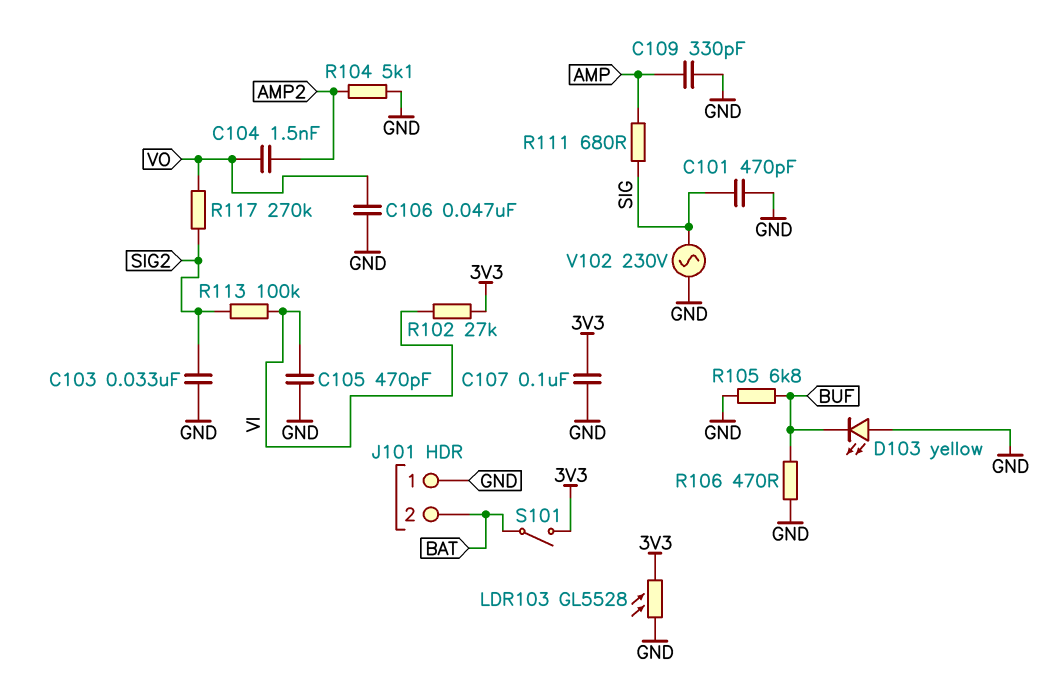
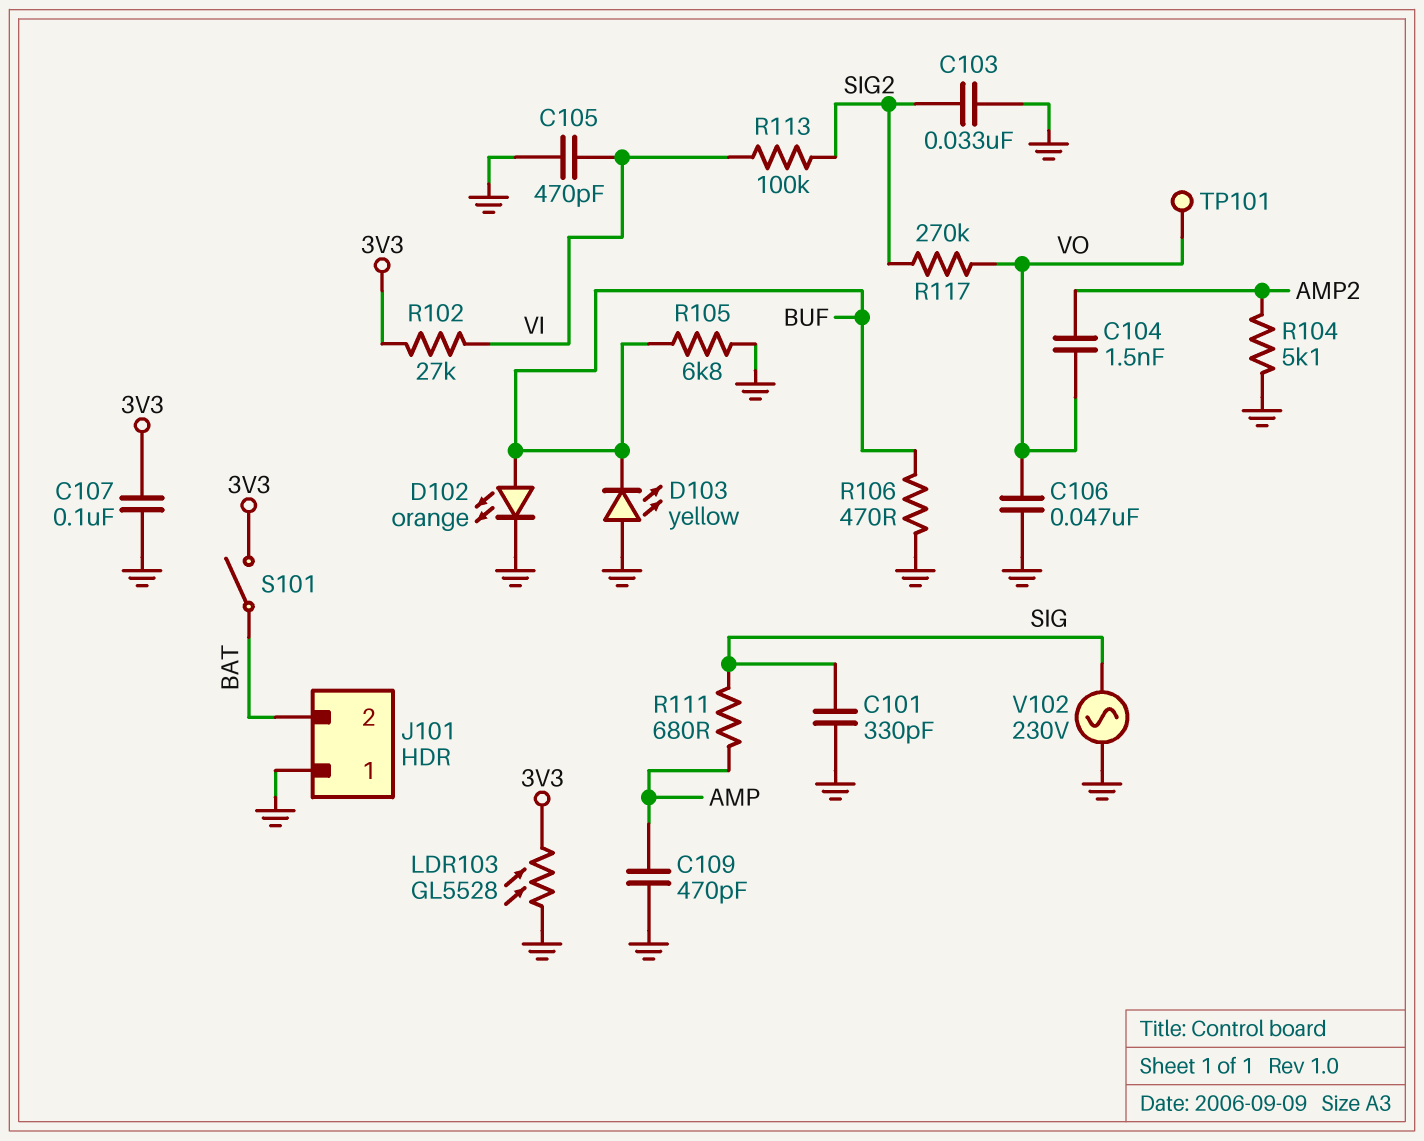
C101: 470pF (GND, SIG) -> 330pF (GND, SIG)
C109: 330pF (AMP, GND) -> 470pF (AMP, GND)
D102: none -> LED orange (A BUF, K GND)
TP101: none -> test point (VO)

